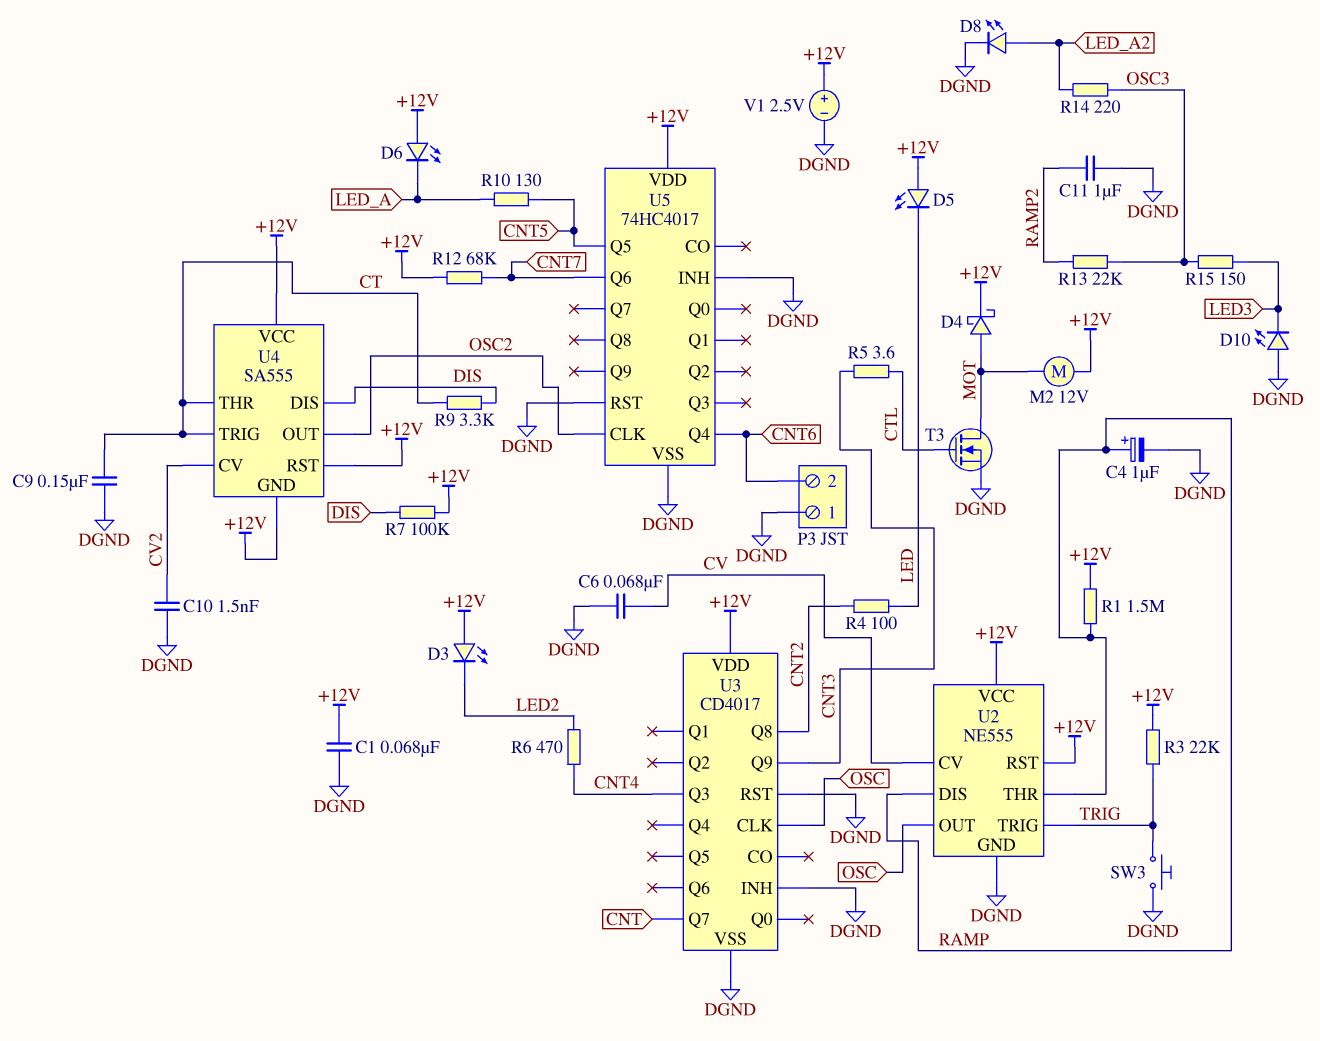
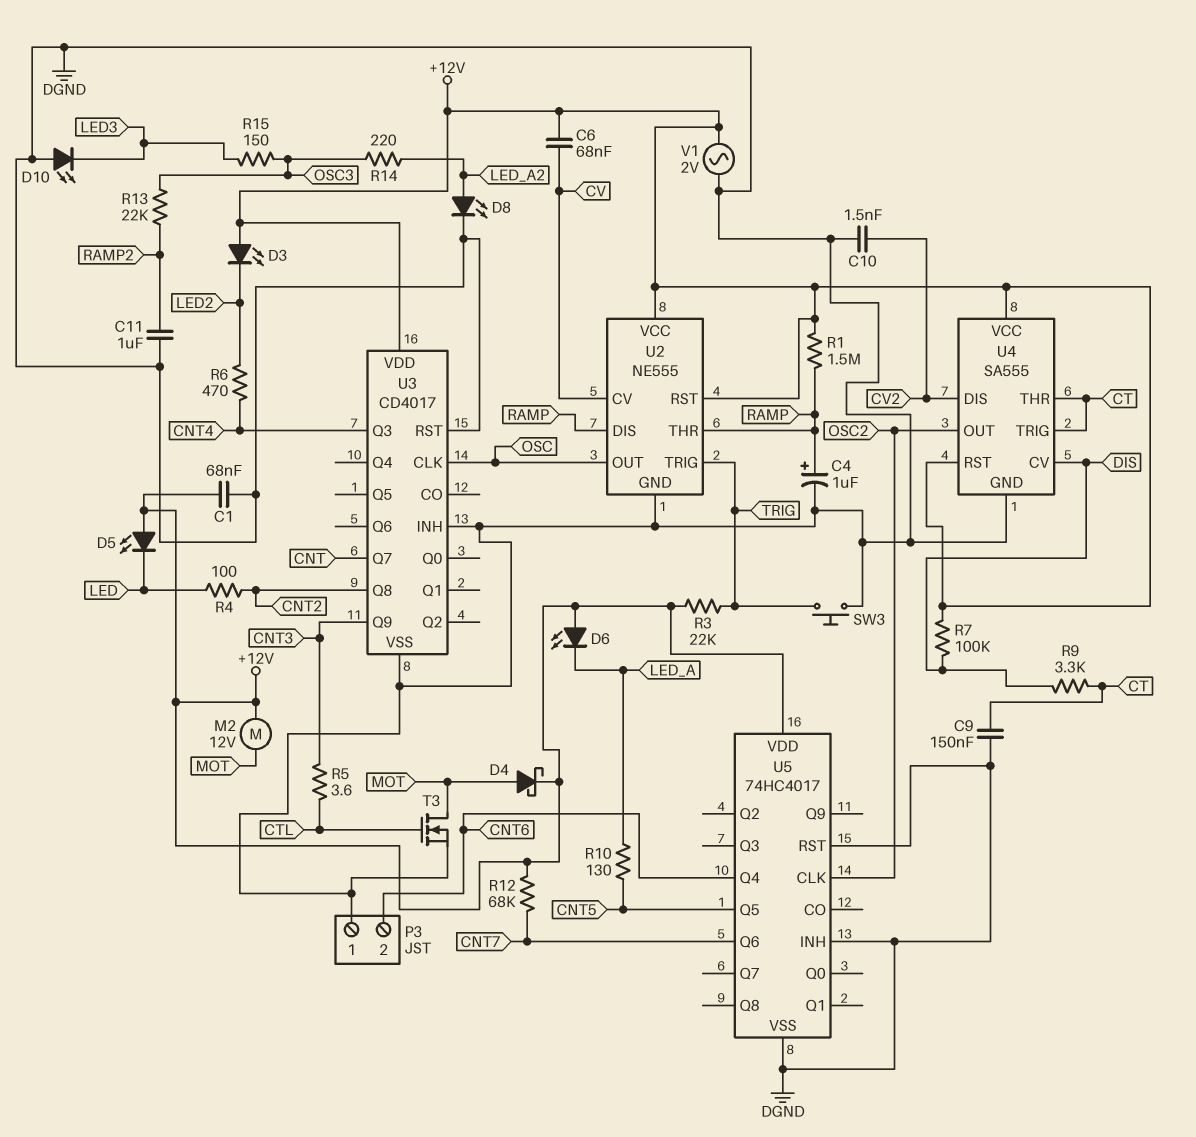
C6: 68nF (CV, DGND) -> 68nF (+12V, CV)
U4 pin CV: CV2 -> DIS
U4 pin DIS: DIS -> CV2
U4 pin GND: +12V -> DGND
V1: 2.5V (plus +12V, minus DGND) -> AC 2V (+12V, DGND)

